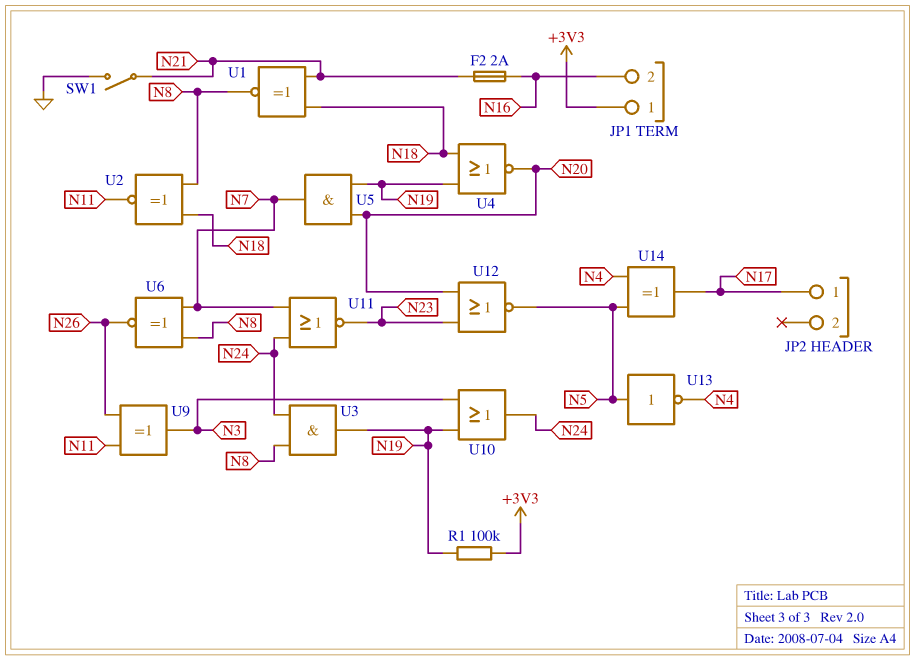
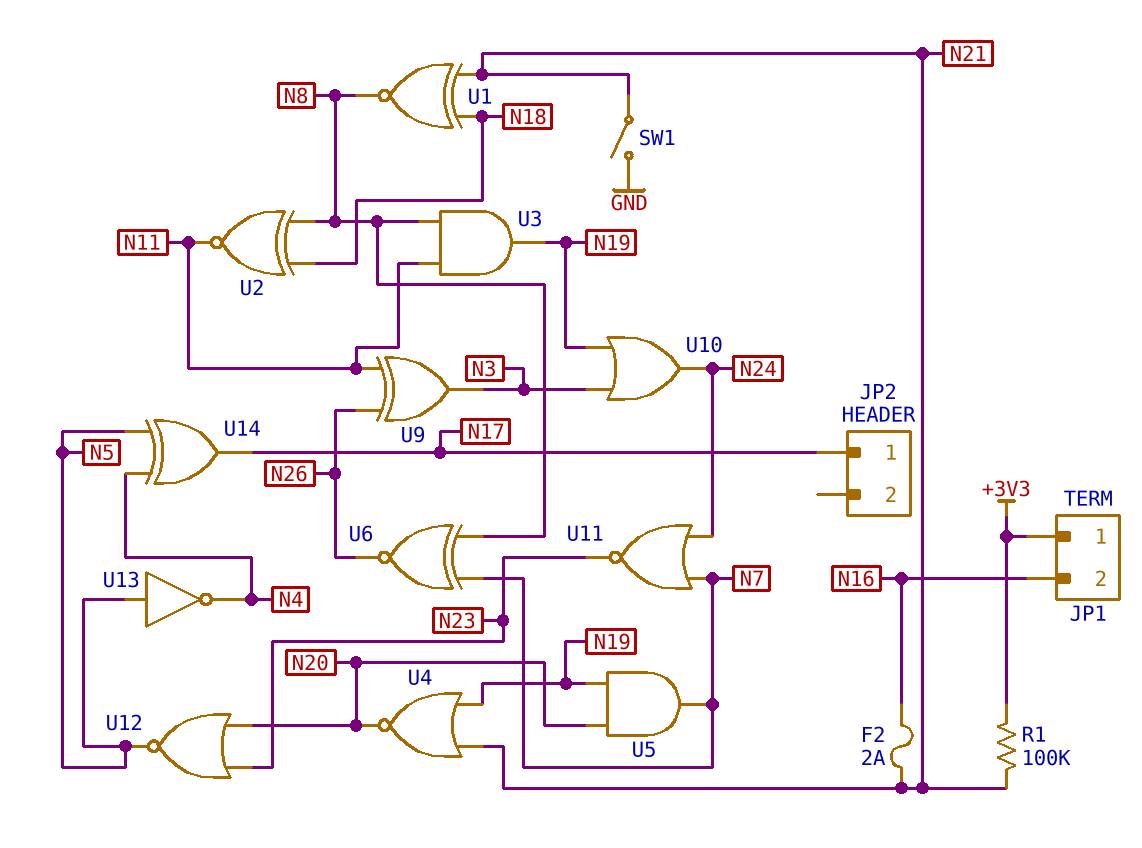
R1: 100k (+3V3, N19) -> 100k (+3V3, N21)
U3: AND (in N8, in N24, out N19) -> AND (in N8, in N11, out N19)
U4: NOR (in N18, in N19, out N20) -> NOR (in N19, in N21, out N20)

